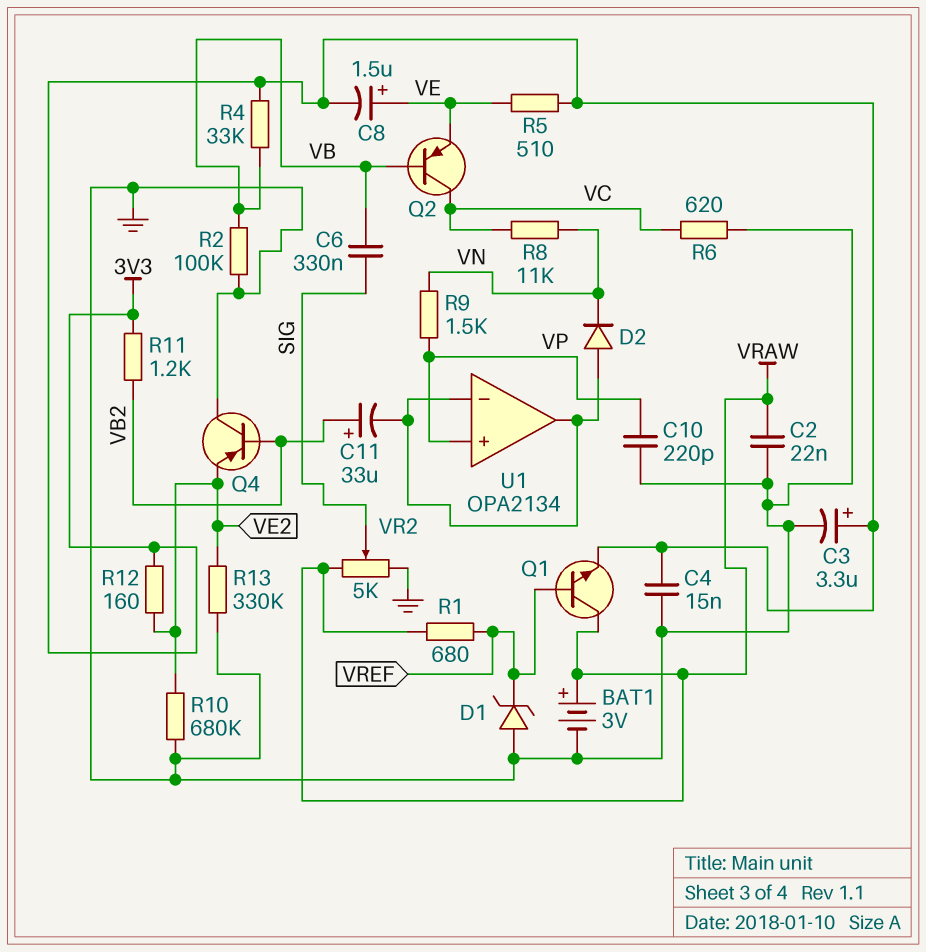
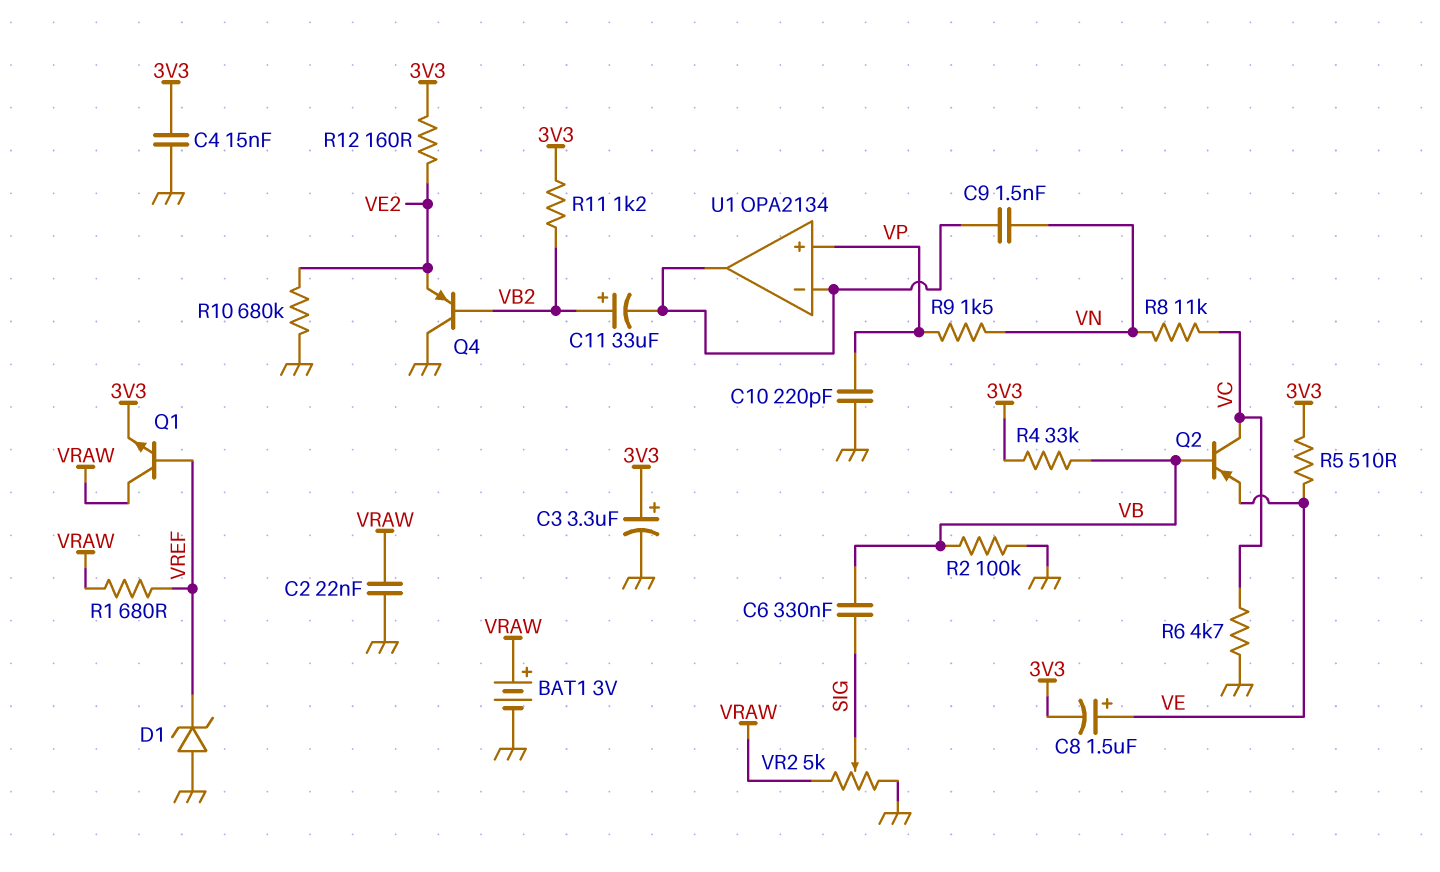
C9: none -> 1.5nF (U1/in-, VN)
D2: diode (A U1/in-, K VN) -> none
R6: 620 (GND, VC) -> 4.7k (GND, VC)
R13: 330k (GND, VE2) -> none

